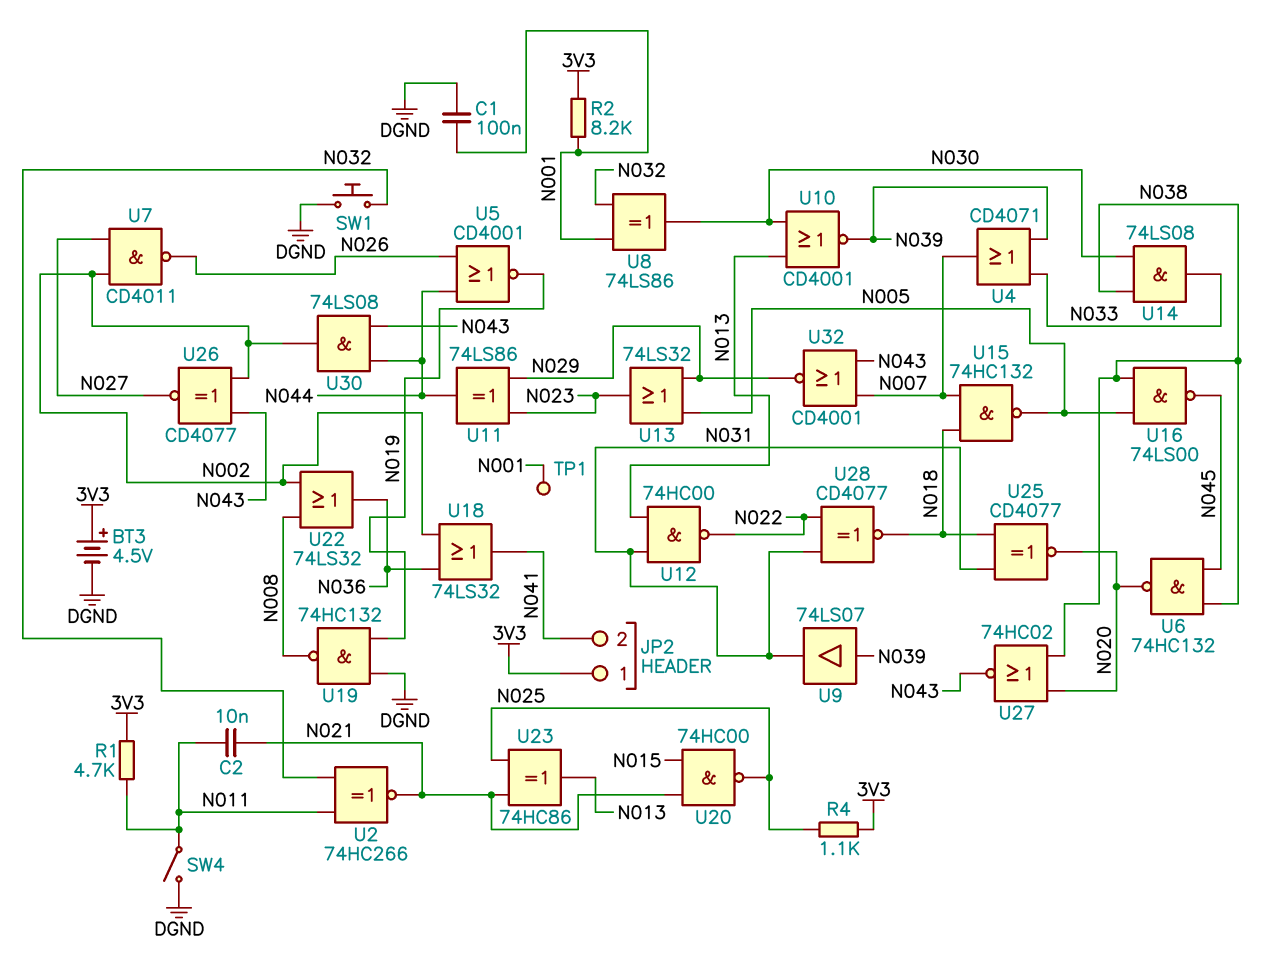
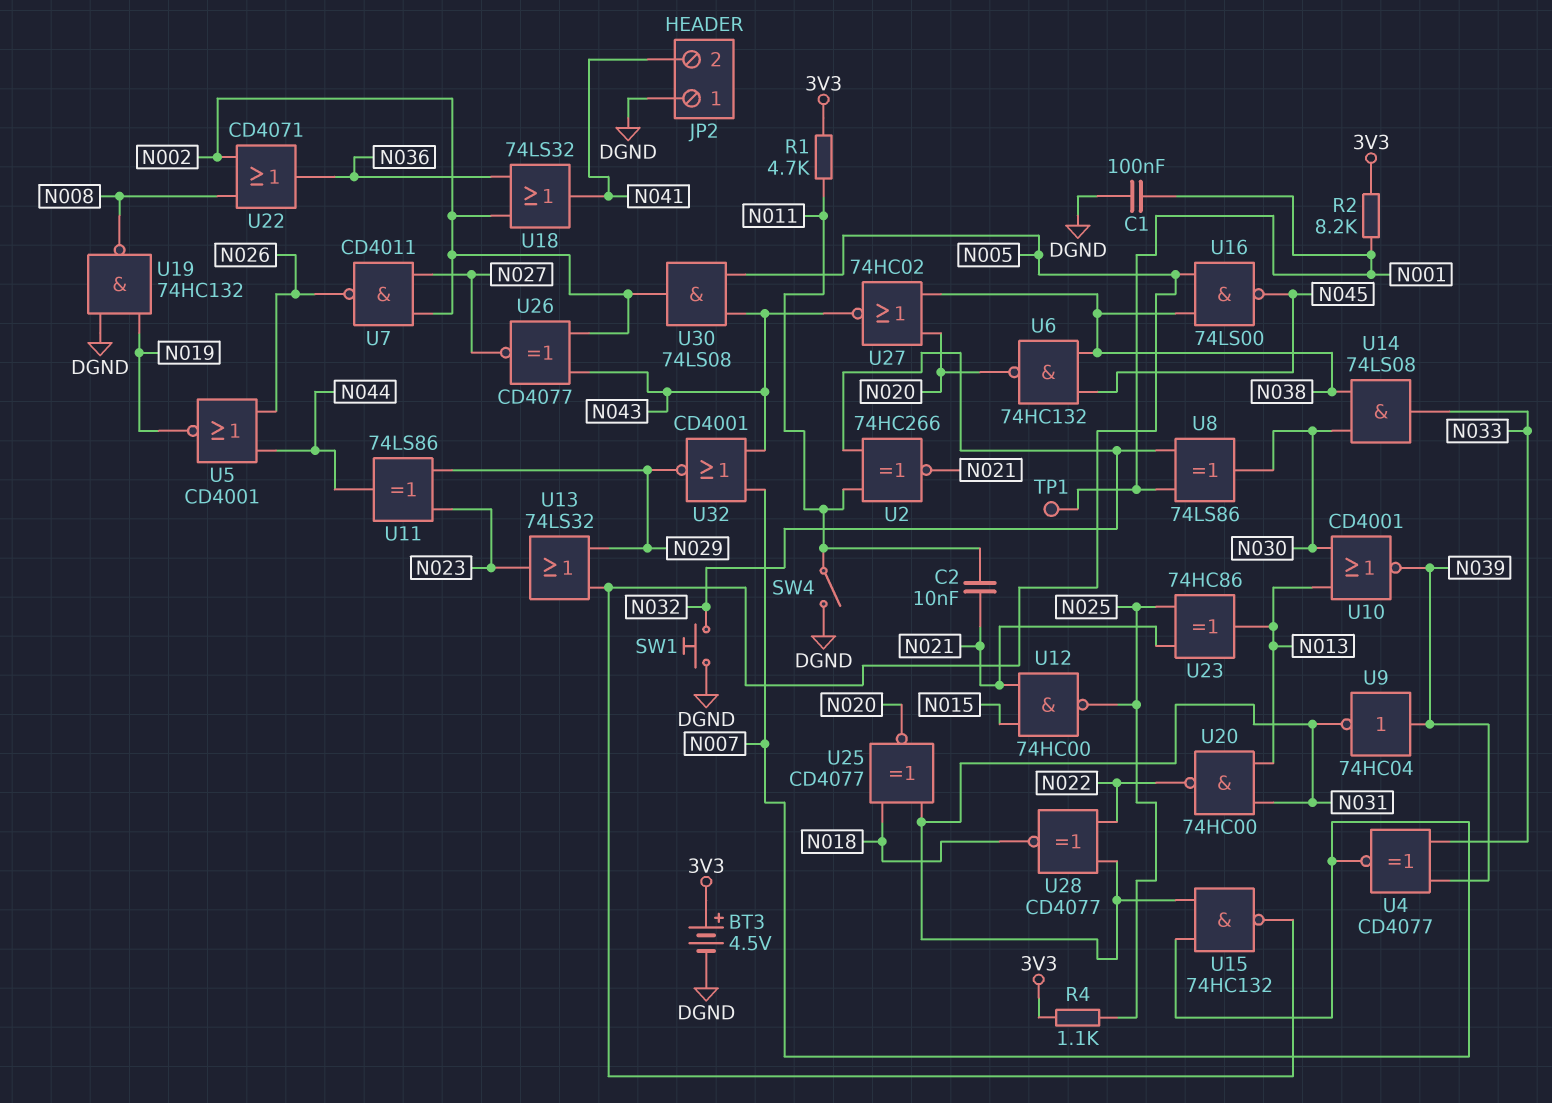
JP2 pin 1: 3V3 -> DGND
U4: OR CD4071 (in N033, in N039, out N007) -> XNOR CD4077 (in N033, in N039, out N007)
U9: buffer 74LS07 (in N039, out N031) -> NOT 74HC04 (in N039, out N031)
U12: NAND 74HC00 (in N013, in N031, out N022) -> NAND 74HC00 (in N015, in N021, out N025)
U15: NAND 74HC132 (in N007, in N018, out N005) -> NAND 74HC132 (in N007, in N031, out N005)
U20: NAND 74HC00 (in N015, in N021, out N025) -> NAND 74HC00 (in N013, in N031, out N022)
U22: OR 74LS32 (in N002, in N008, out N036) -> OR CD4071 (in N002, in N008, out N036)
U30: AND 74LS08 (in N043, in N044, out N002) -> AND 74LS08 (in N005, in N043, out N002)

